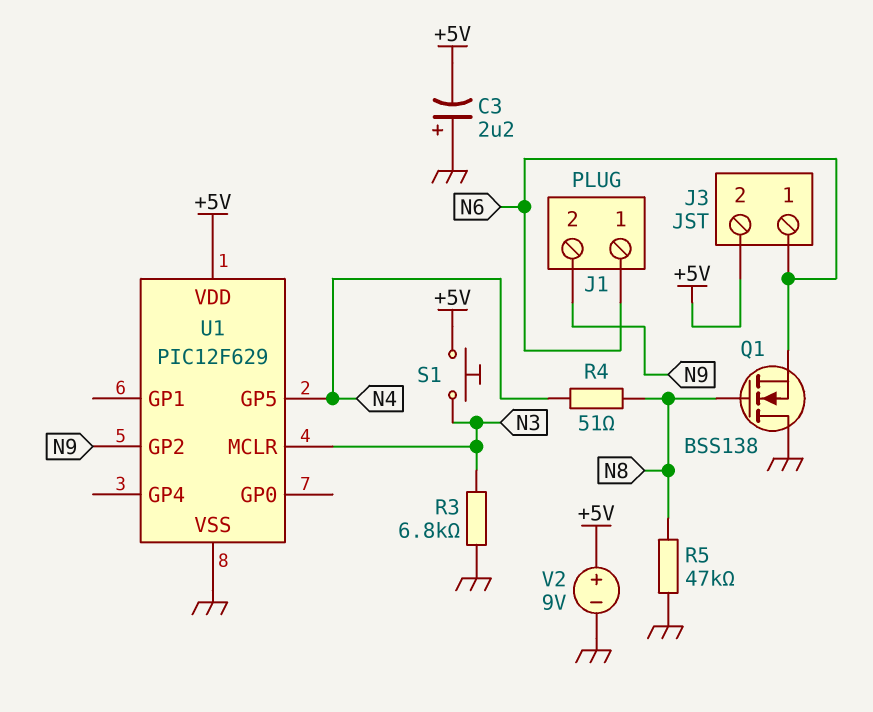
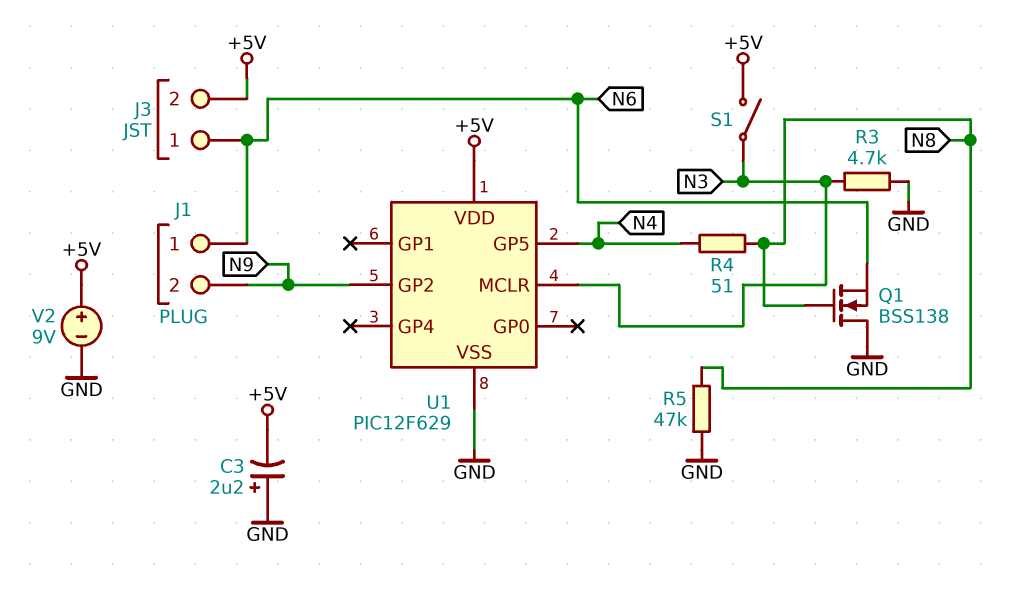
R3: 6.8k (GND, N3) -> 4.7k (GND, N3)
S1: button (+5V, N3) -> switch (+5V, N3)

